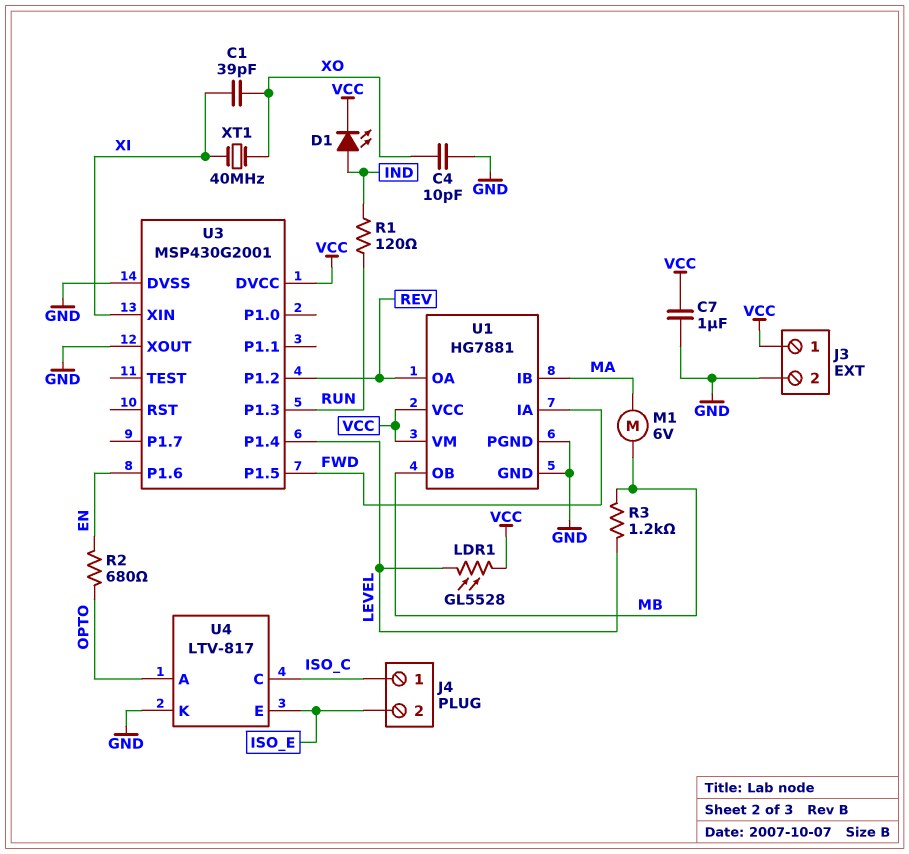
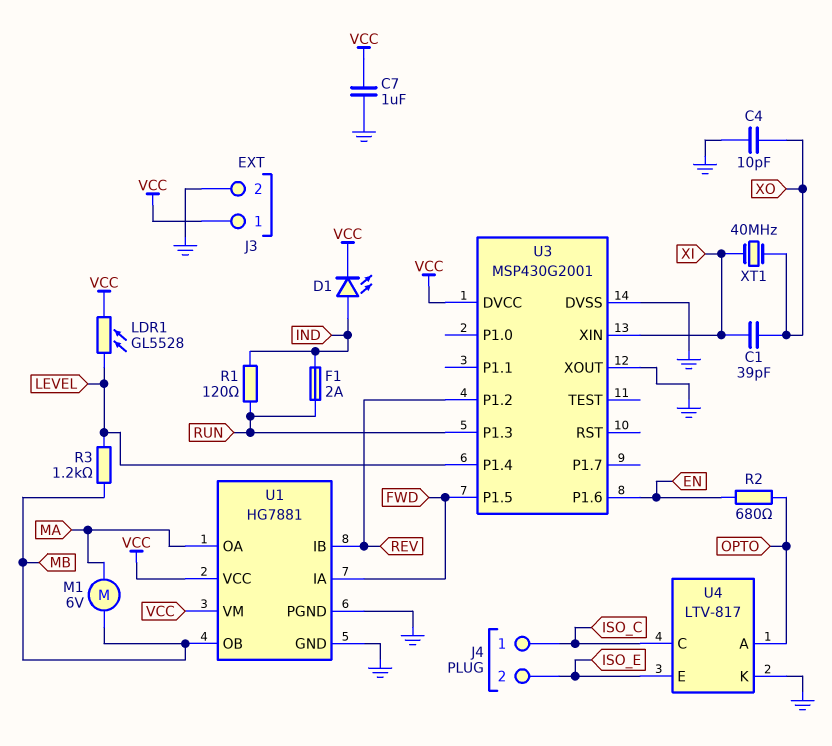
F1: none -> 2A (IND, RUN)
U1 pin IB: MA -> REV
U1 pin OA: REV -> MA

